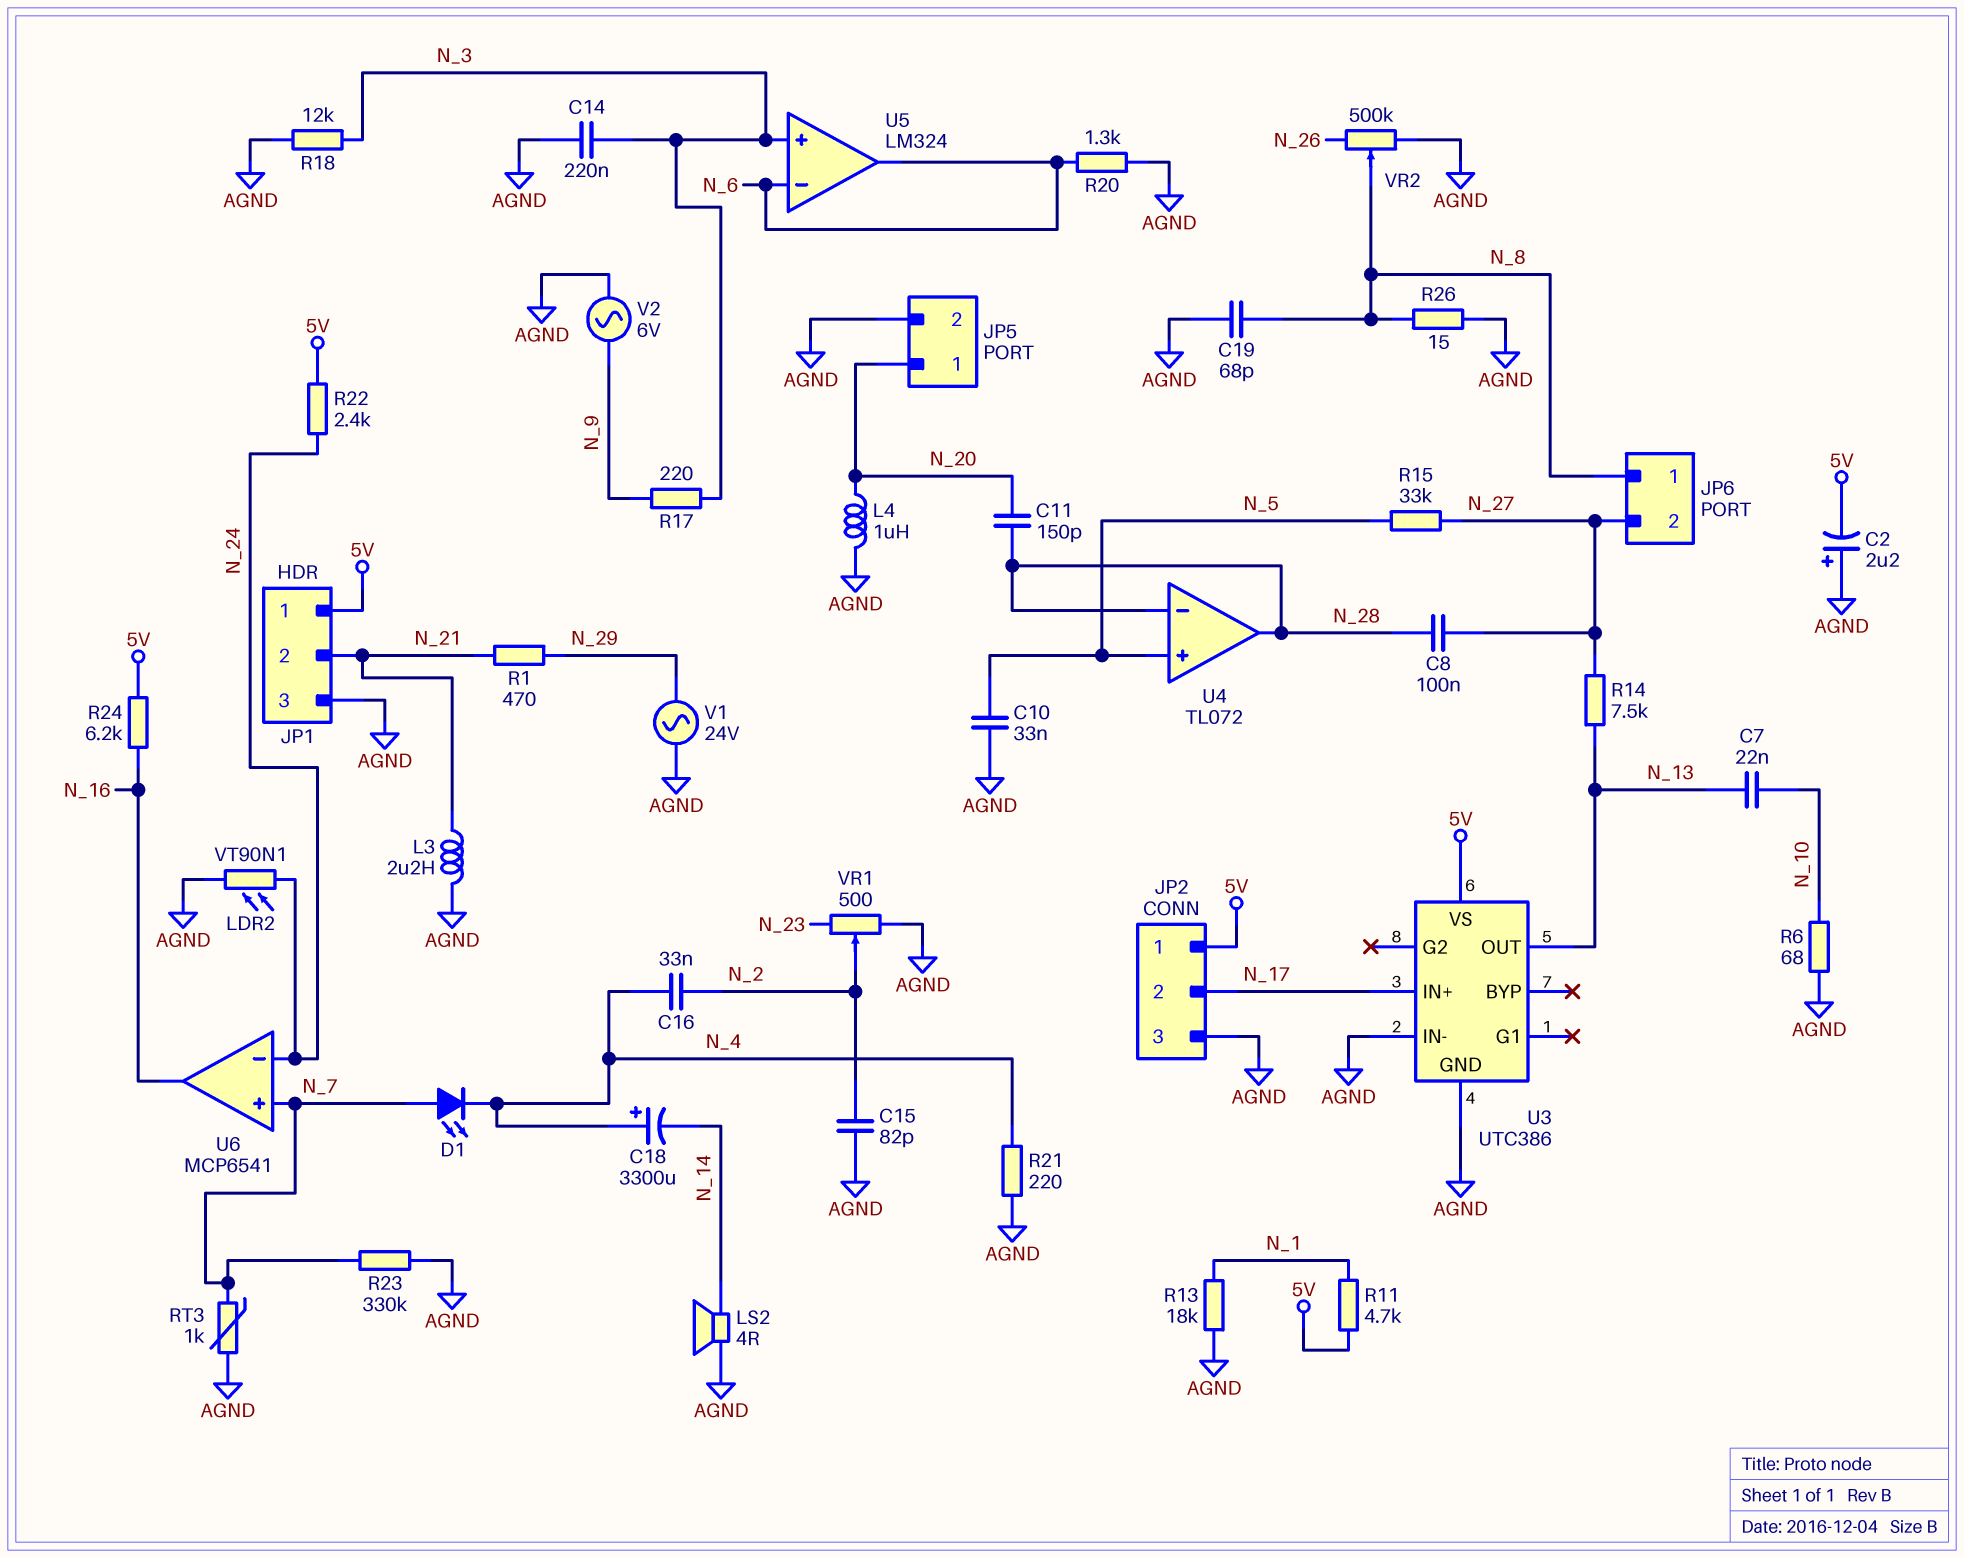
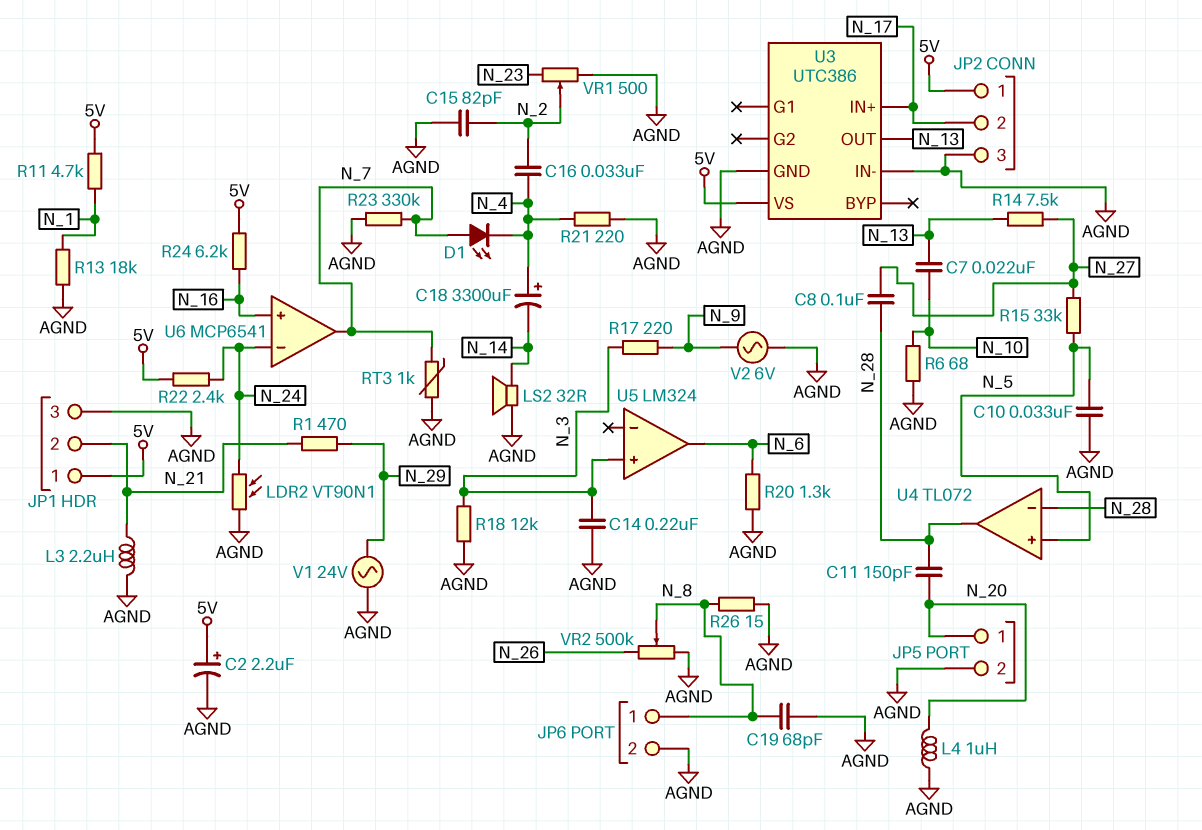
C2: 2.2uF (plus AGND, minus 5V) -> 2.2uF (plus 5V, minus AGND)
JP6 pin 2: N_27 -> AGND
LS2: speaker 4R (AGND, N_14) -> speaker 32R (AGND, N_14)
U5 pin in-: N_6 -> none
U6 pin in+: N_7 -> N_16
U6 pin out: N_16 -> N_7

